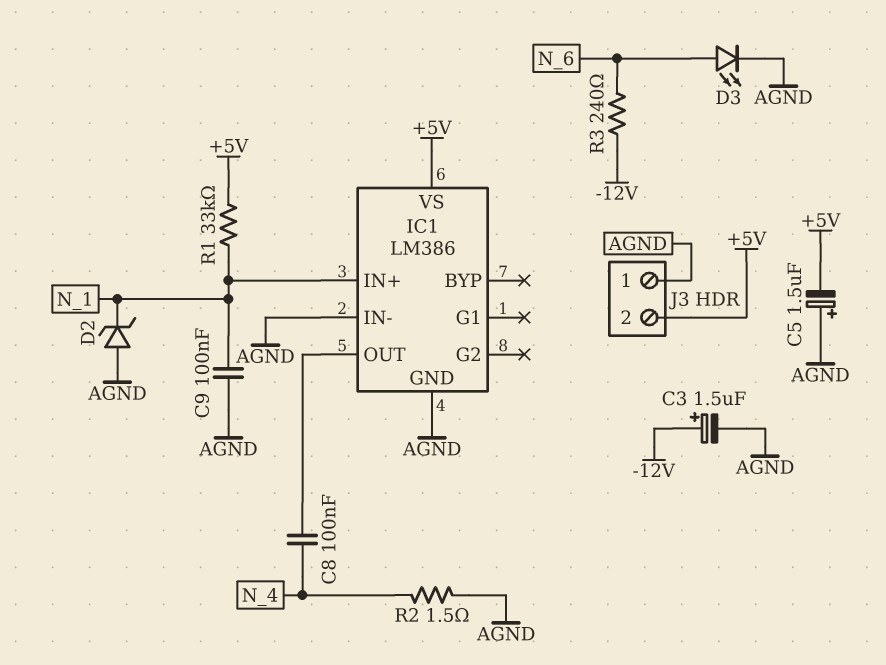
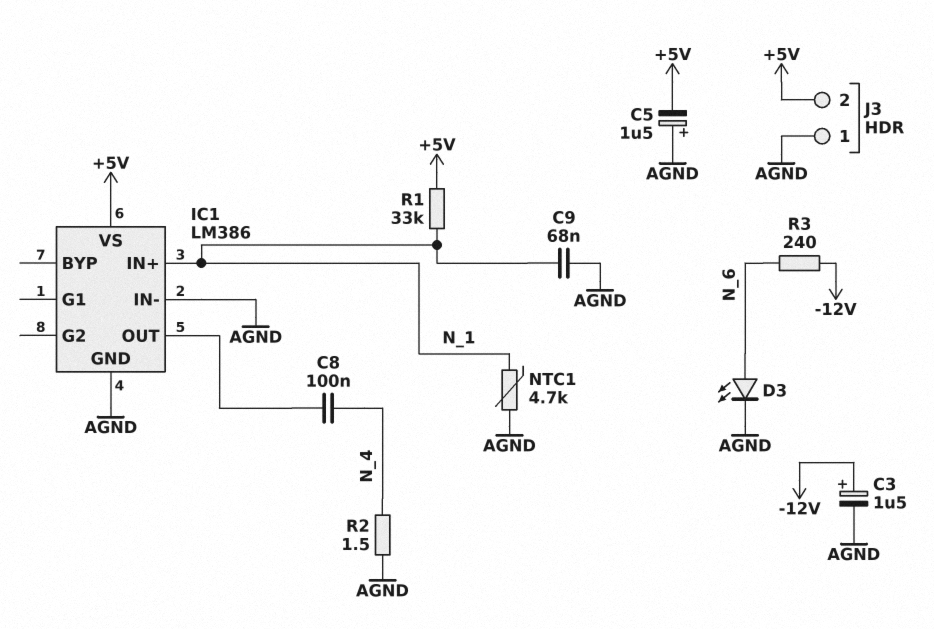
C9: 100nF (AGND, N_1) -> 68nF (AGND, N_1)
D2: zener (A AGND, K N_1) -> none
NTC1: none -> 4.7k (AGND, N_1)

